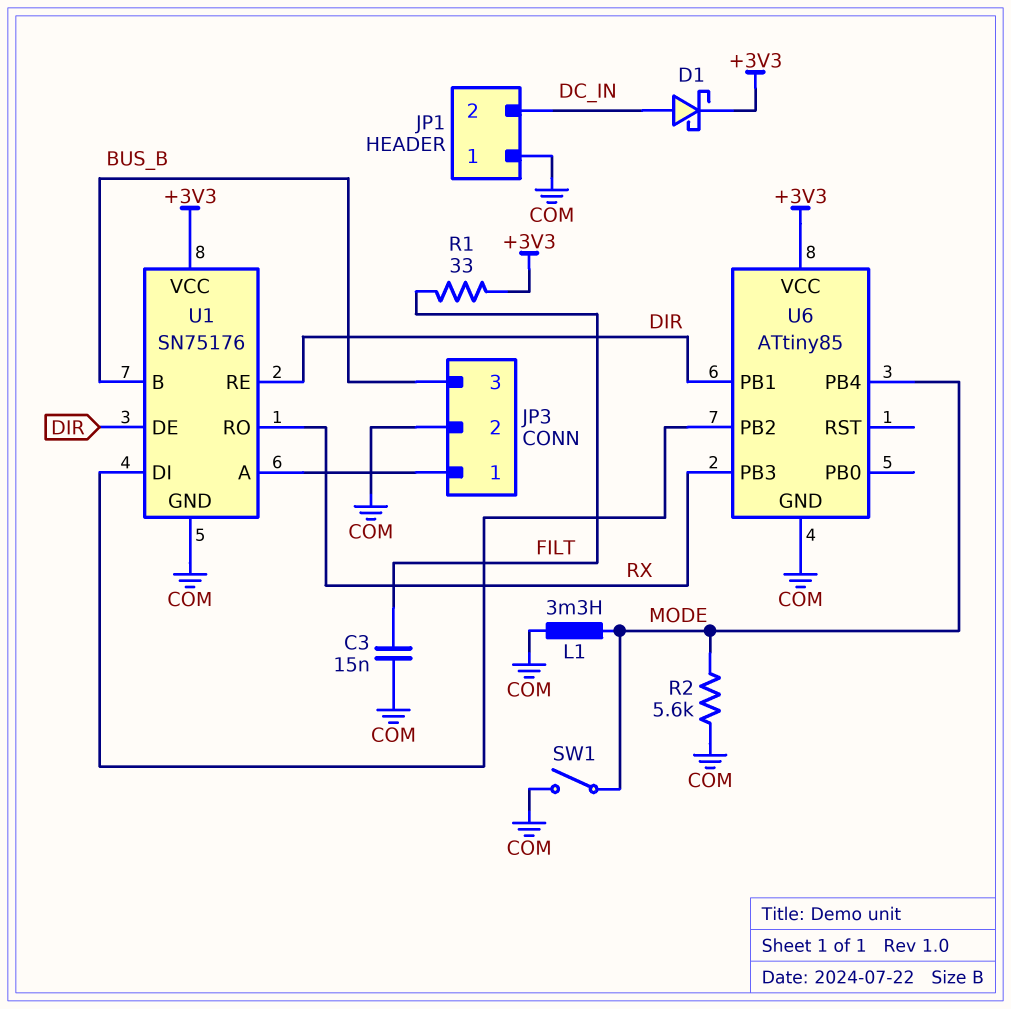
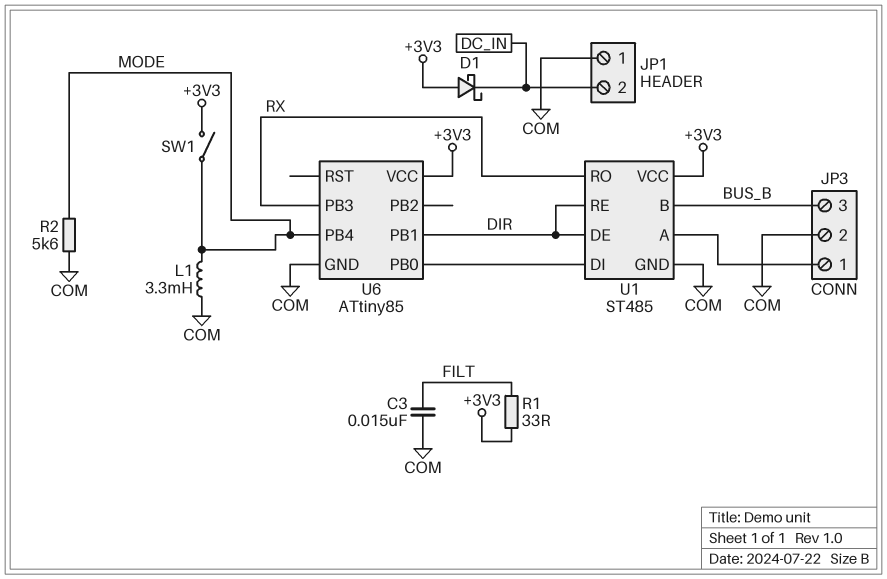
D1: schottky (A DC_IN, K +3V3) -> schottky (A +3V3, K DC_IN)
SW1: switch (COM, MODE) -> switch (+3V3, MODE)
U1: SN75176 -> ST485
U6 pin PB0: none -> U1/DI
U6 pin PB2: U1/DI -> none

